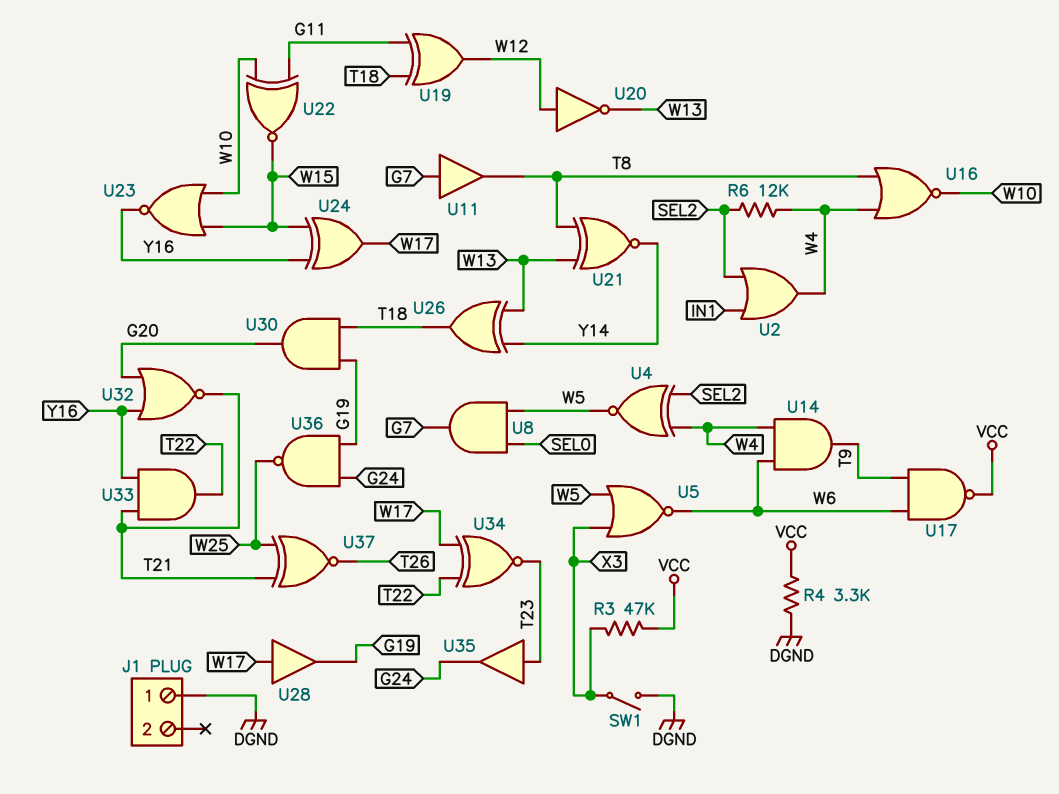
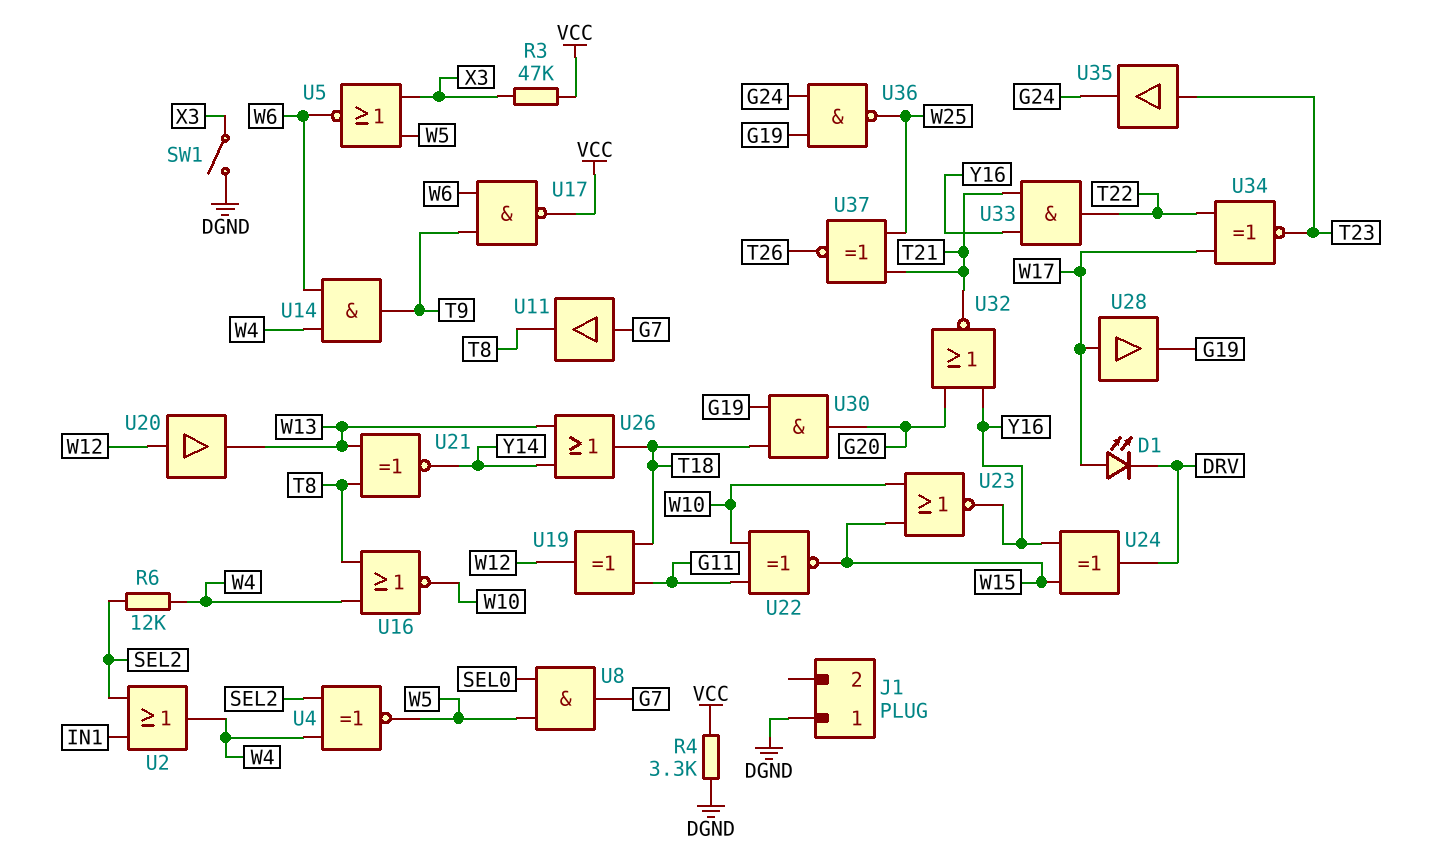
D1: none -> LED (A W17, K DRV)
U20: NOT (in W12, out W13) -> buffer (in W12, out W13)
U24: XOR (in W15, in Y16, out W17) -> XOR (in W15, in Y16, out DRV)
U26: XOR (in W13, in Y14, out T18) -> OR (in W13, in Y14, out T18)

